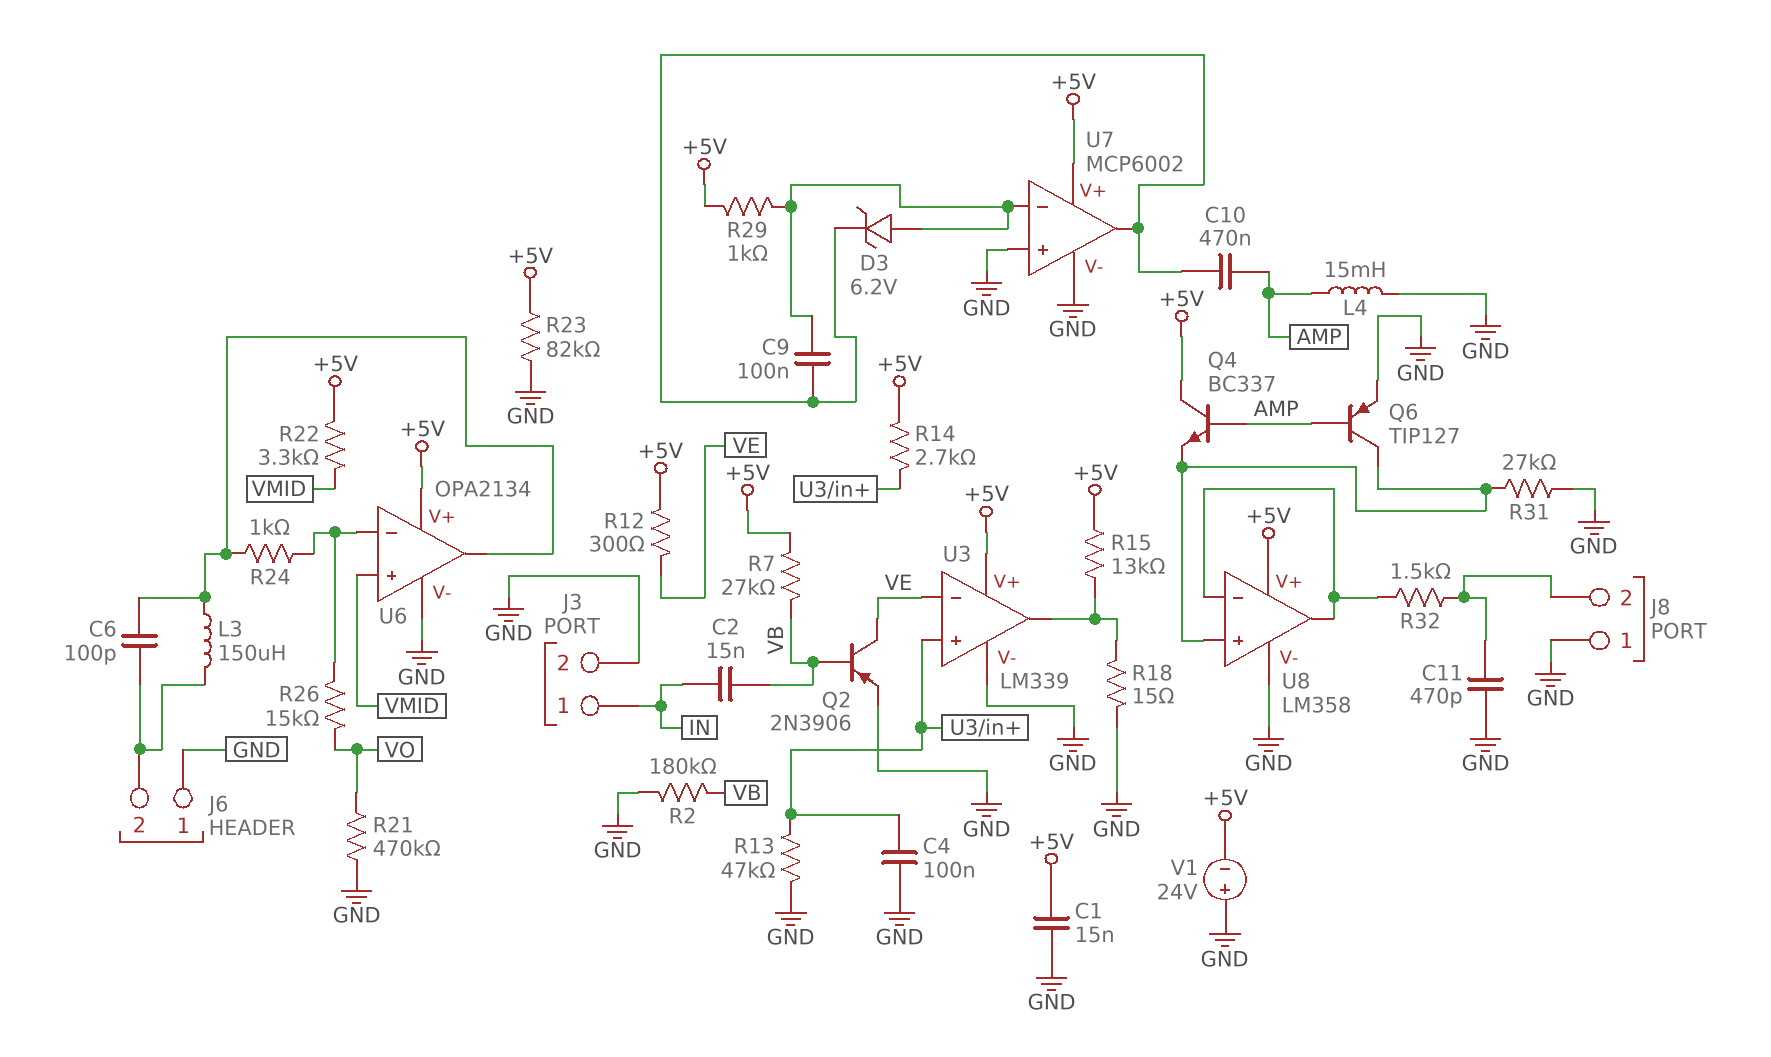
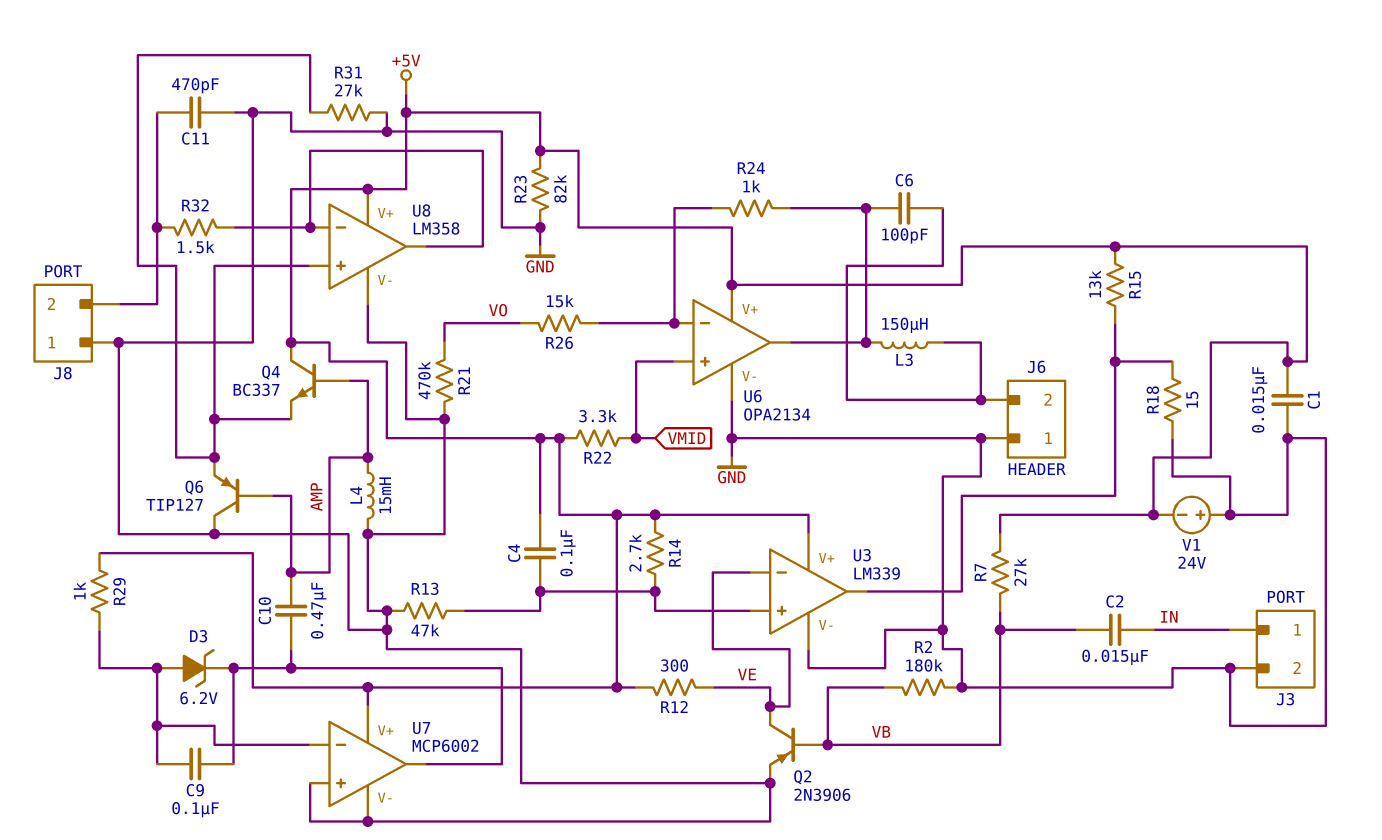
C4: 100nF (GND, U3/in+) -> 100nF (+5V, U3/in+)
Q6: PNP TIP127 (B AMP, C U8/in+, E GND) -> PNP TIP127 (B AMP, C GND, E U8/in+)

